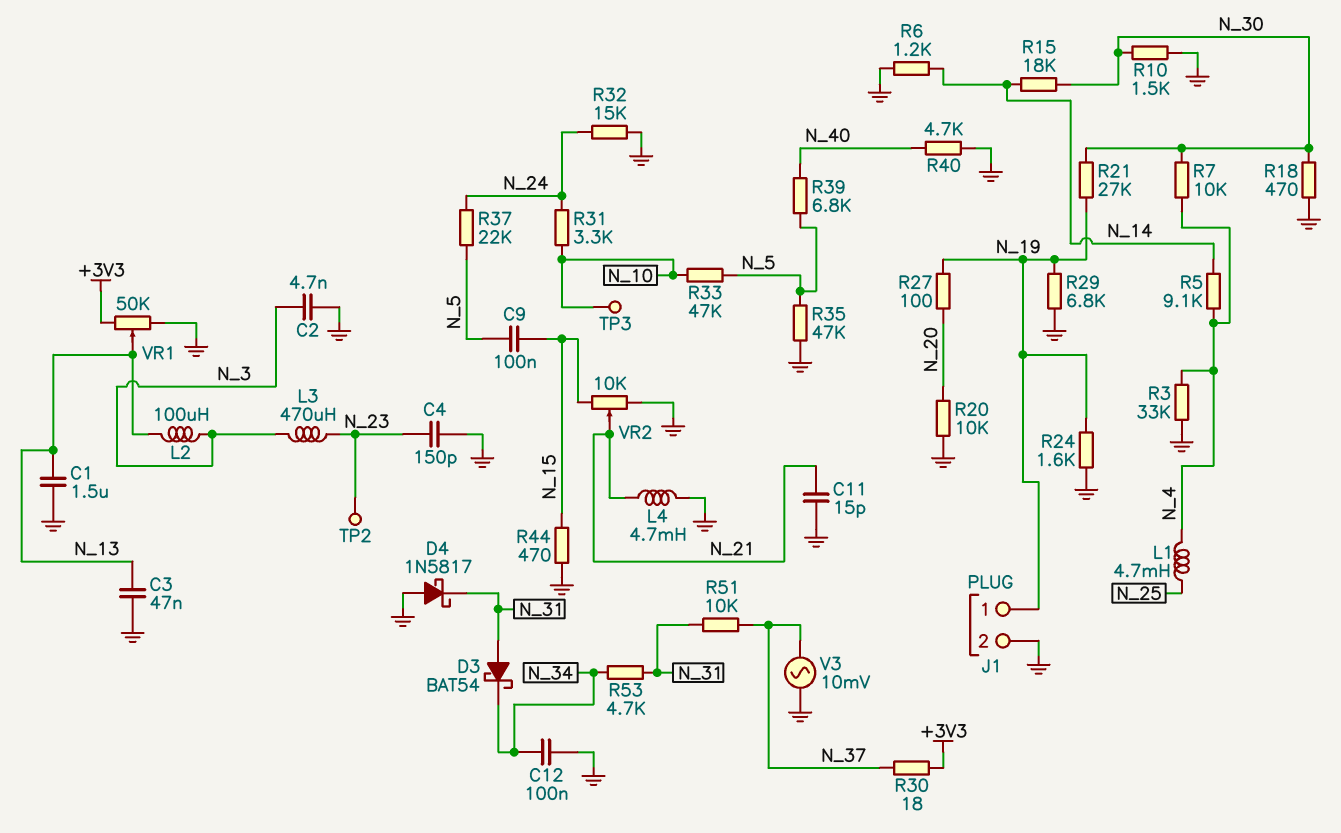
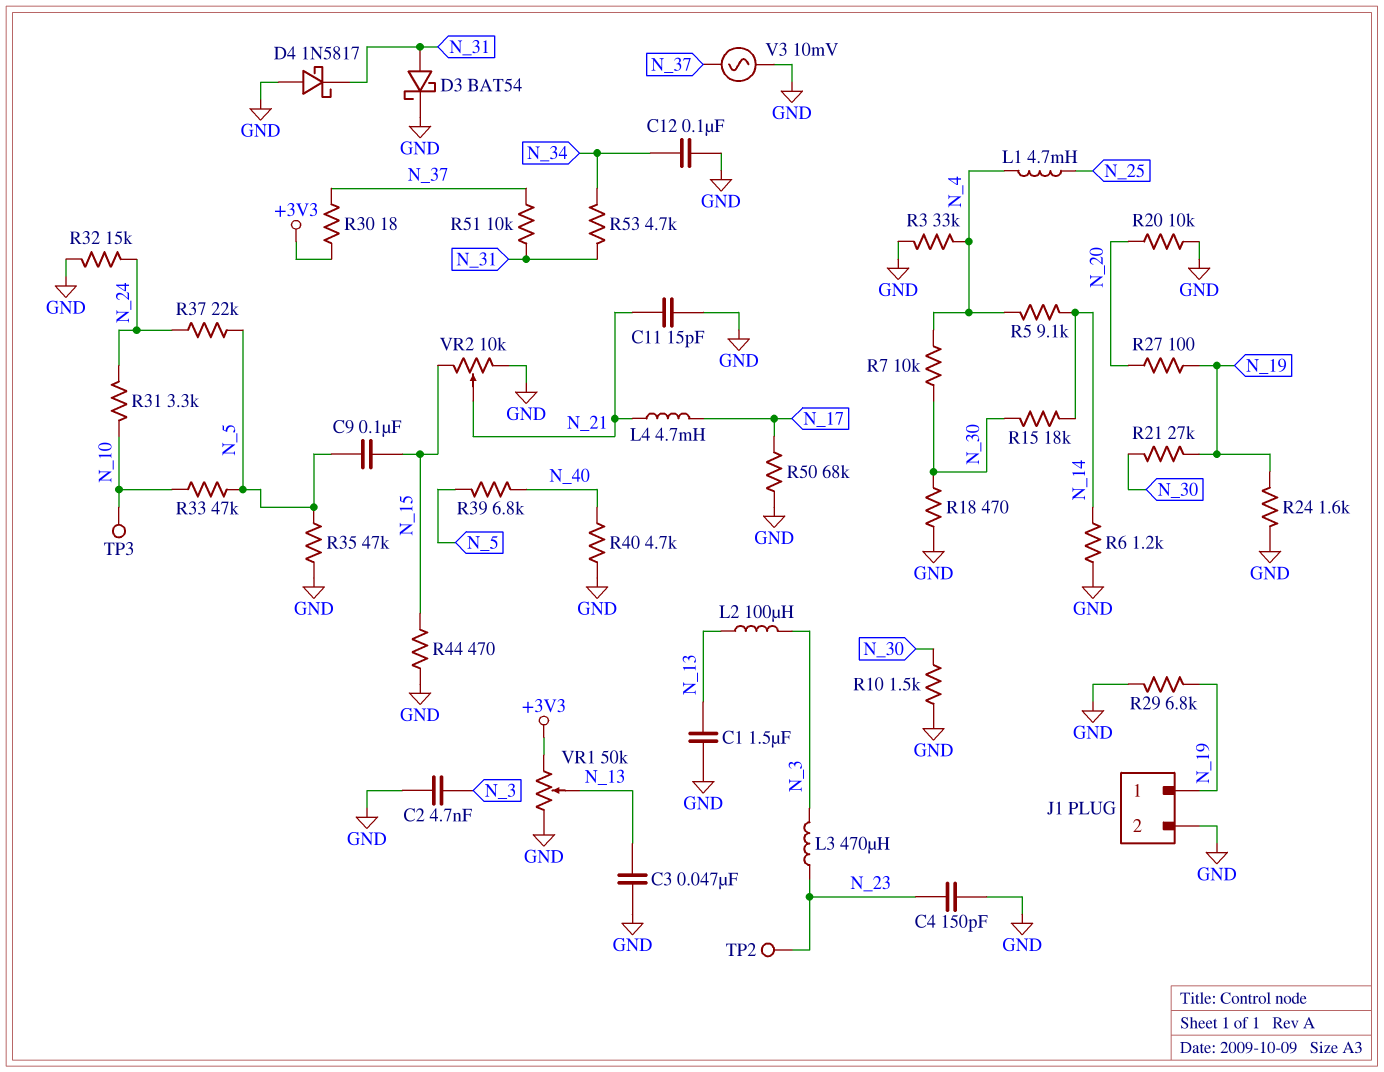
D3: schottky BAT54 (A N_31, K N_34) -> schottky BAT54 (A N_31, K GND)
L4: 4.7mH (GND, N_21) -> 4.7mH (N_17, N_21)
R50: none -> 68k (GND, N_17)

